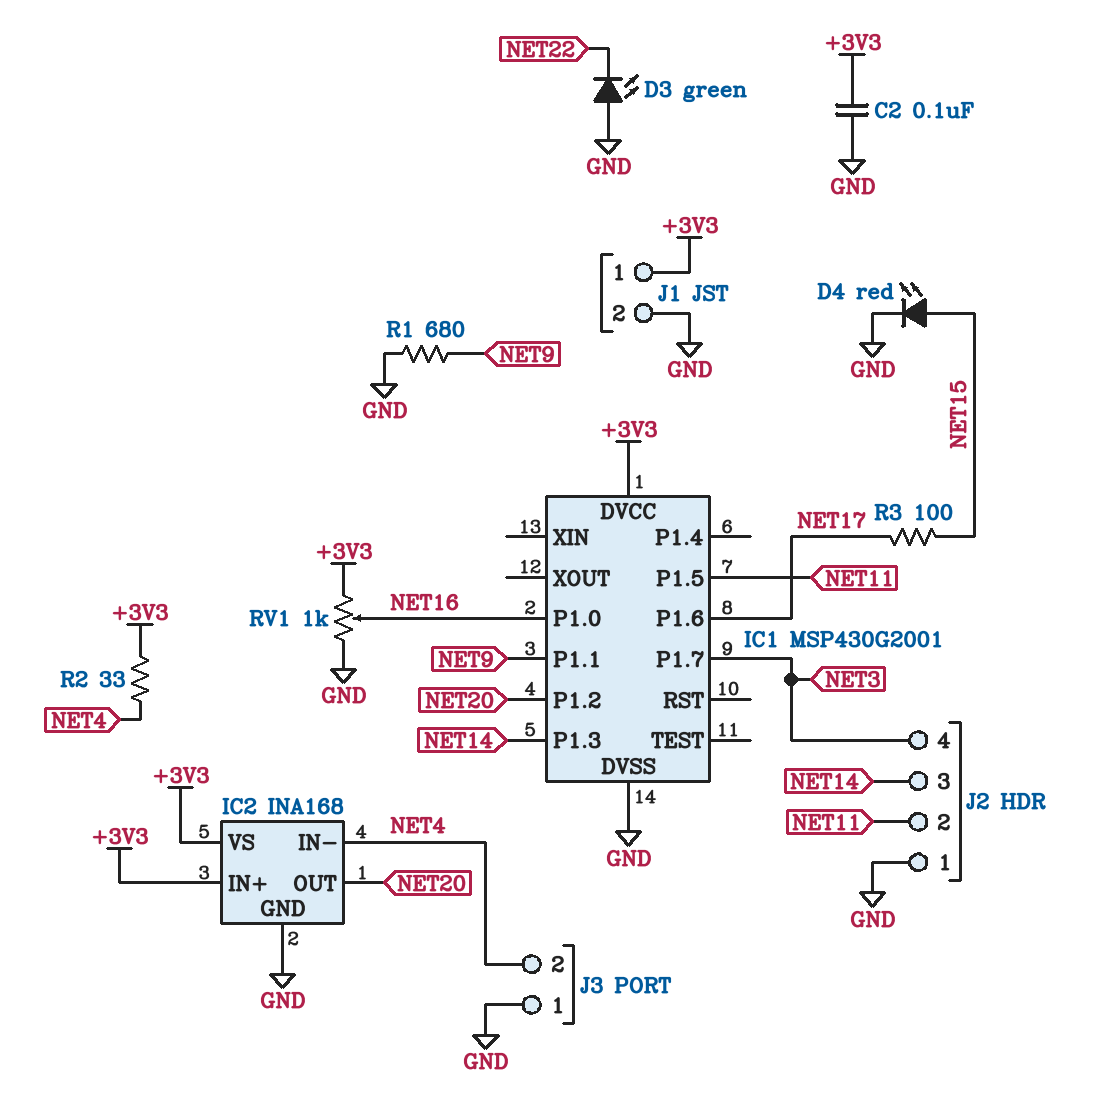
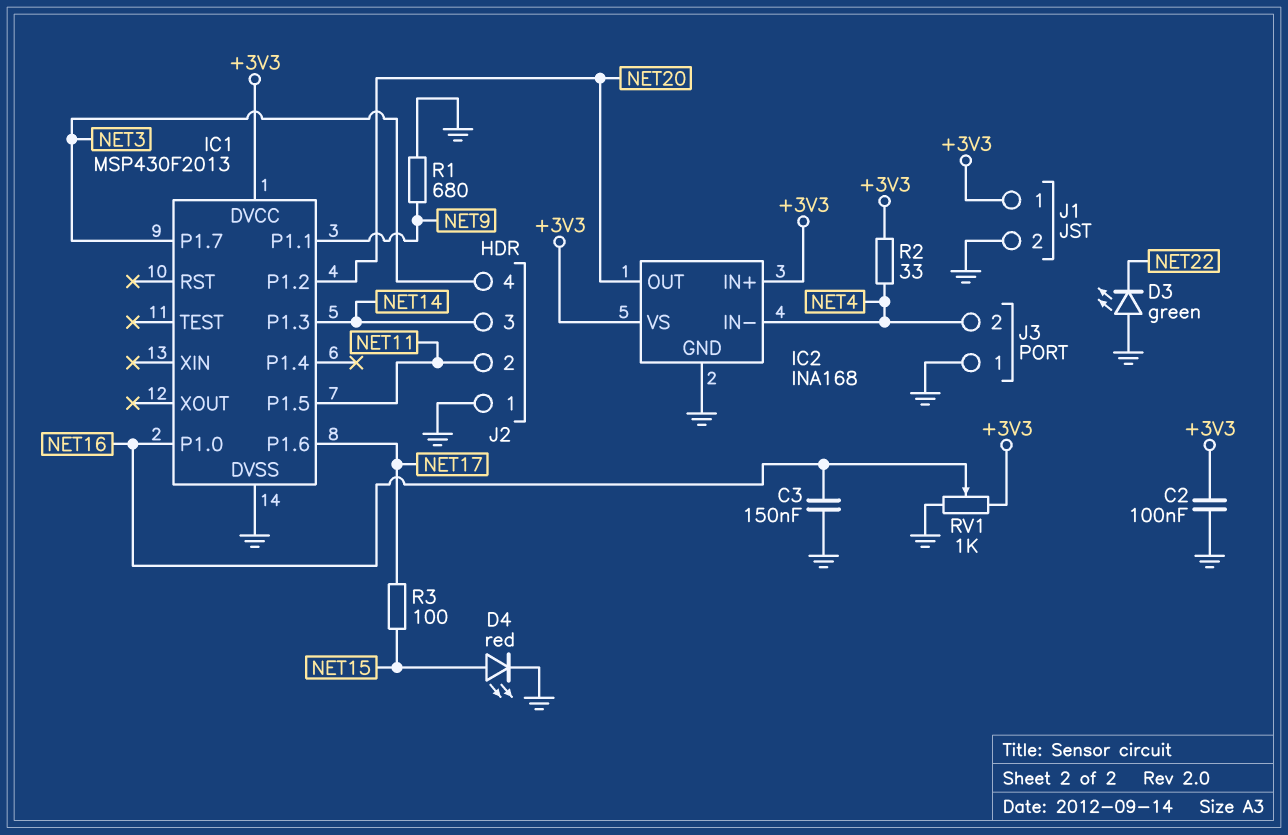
C3: none -> 150nF (GND, NET16)
IC1: MSP430G2001 -> MSP430F2013

